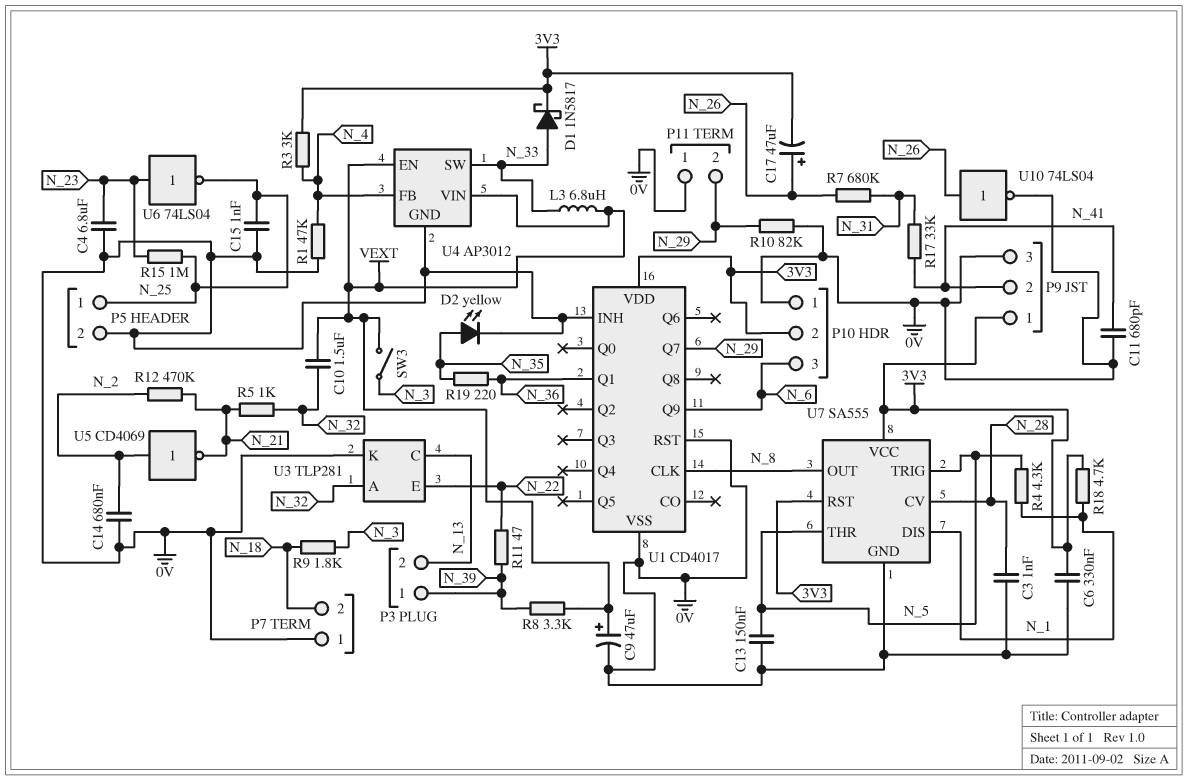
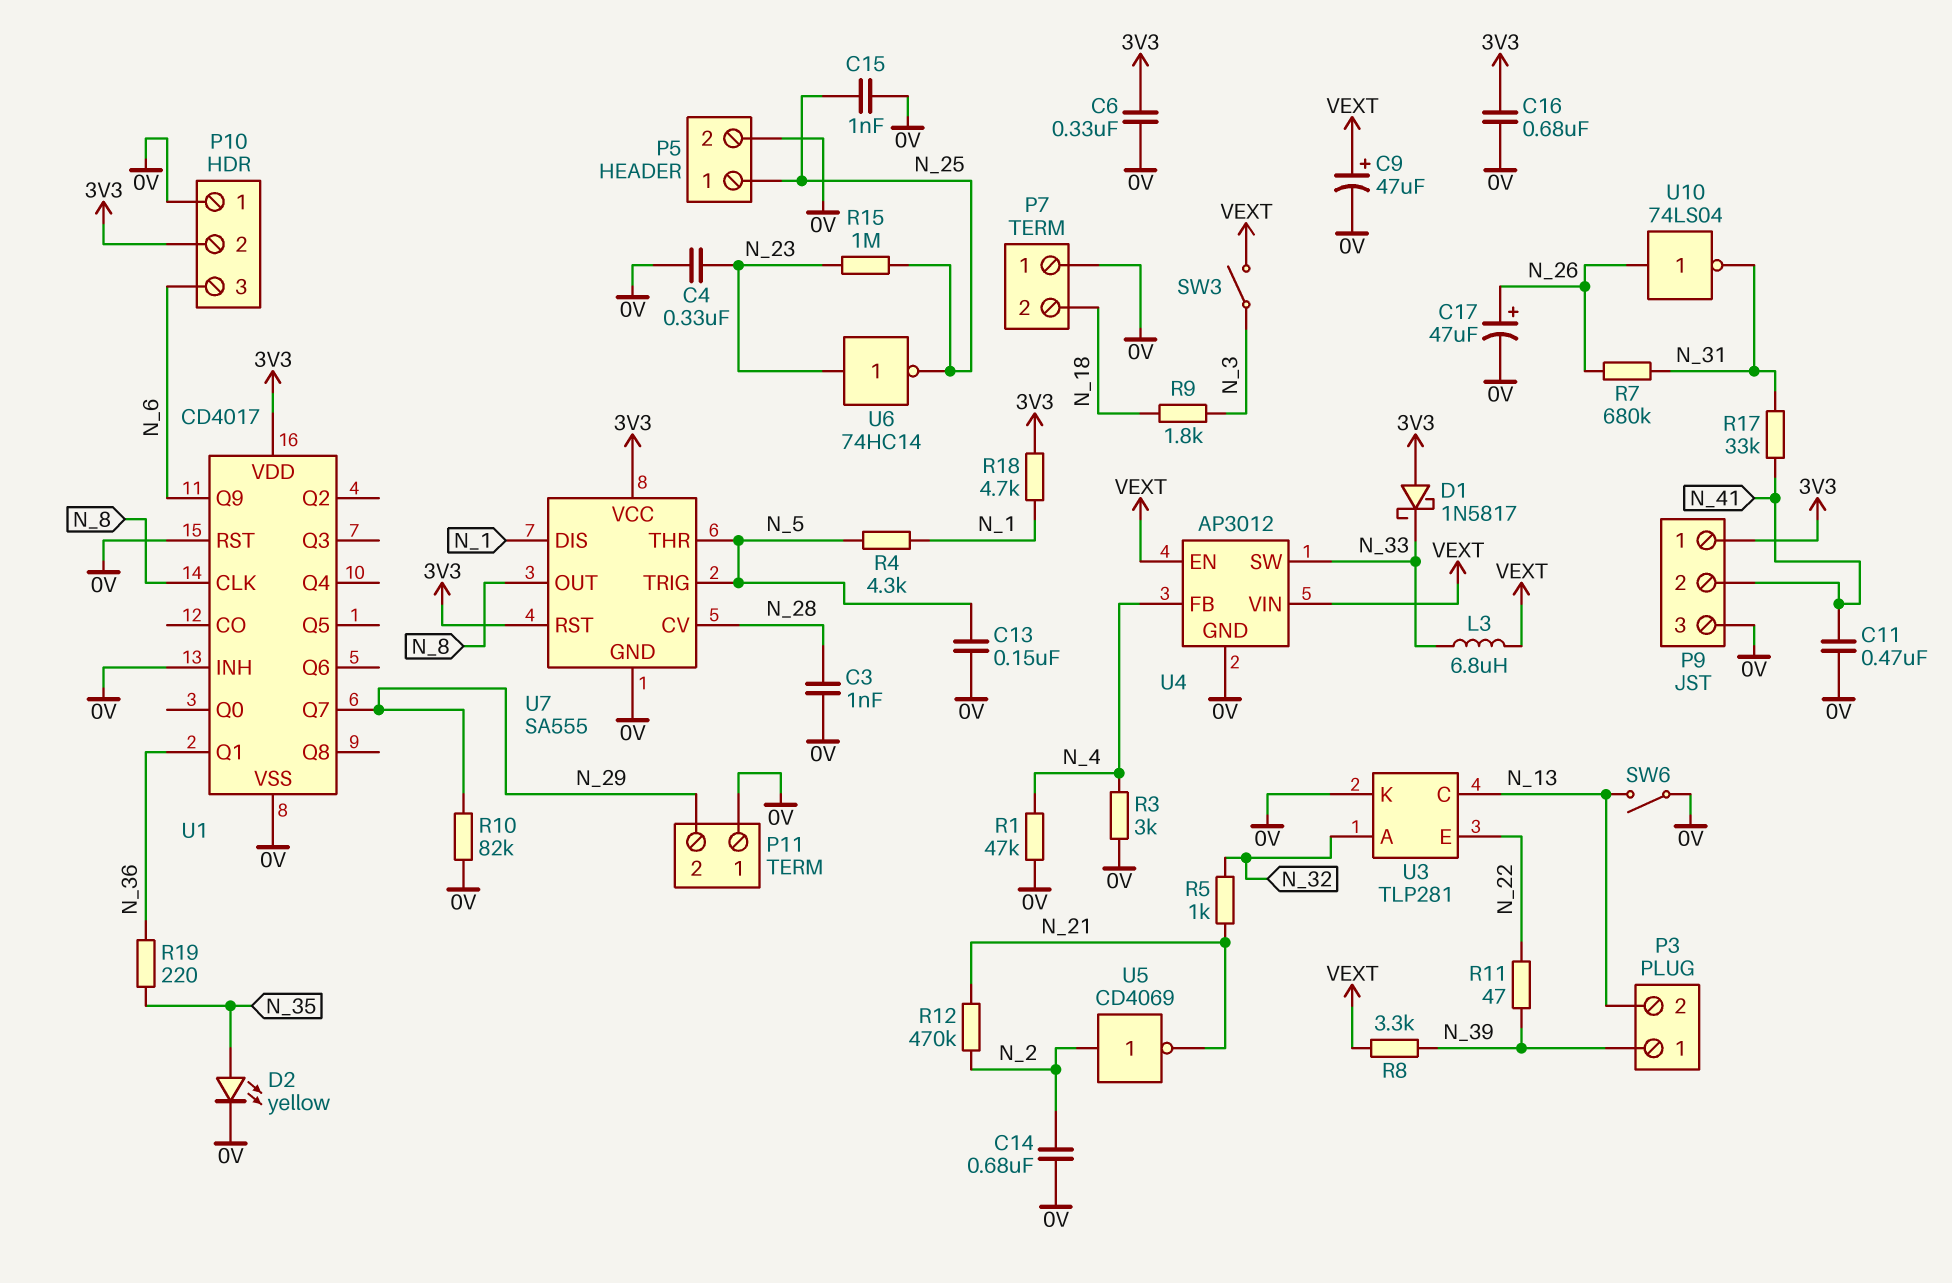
C4: 6.8uF (0V, N_23) -> 330nF (0V, N_23)
C10: 1.5uF (N_32, VEXT) -> none
C11: 680pF (0V, N_41) -> 470nF (0V, N_41)
C16: none -> 680nF (0V, 3V3)
C17: 47uF (plus N_26, minus 3V3) -> 47uF (plus N_26, minus 0V)
D1: schottky 1N5817 (A N_33, K 3V3) -> schottky 1N5817 (A 3V3, K N_33)
R3: 3k (3V3, N_4) -> 3k (0V, N_4)
SW6: none -> switch (0V, N_13)
U6: NOT 74LS04 (in N_23, out N_25) -> NOT 74HC14 (in N_23, out N_25)
U10: NOT 74LS04 (in N_26, out 0V) -> NOT 74LS04 (in N_26, out N_31)

